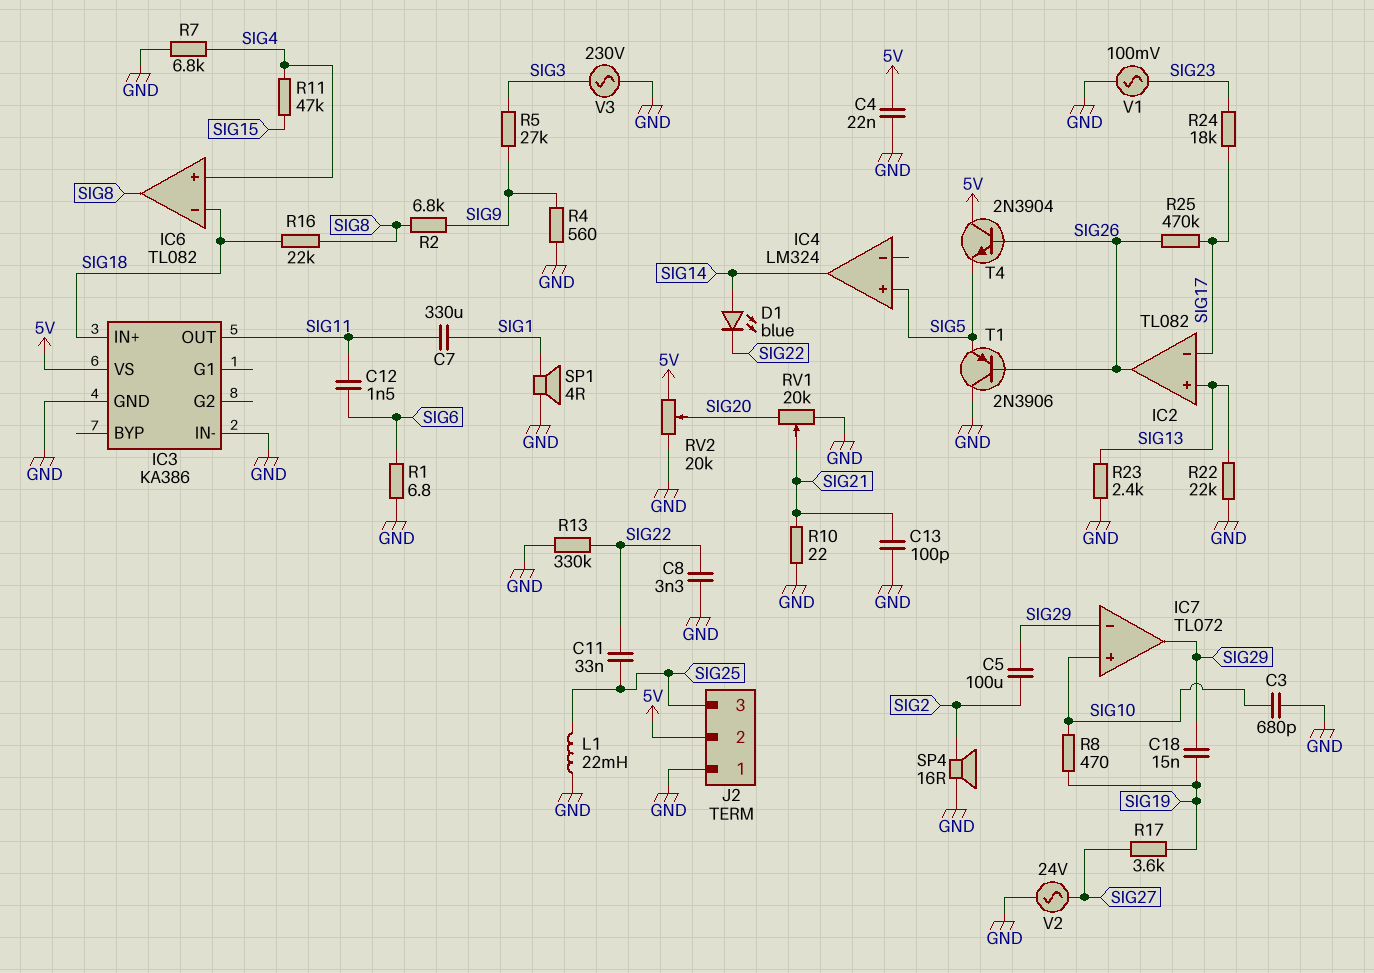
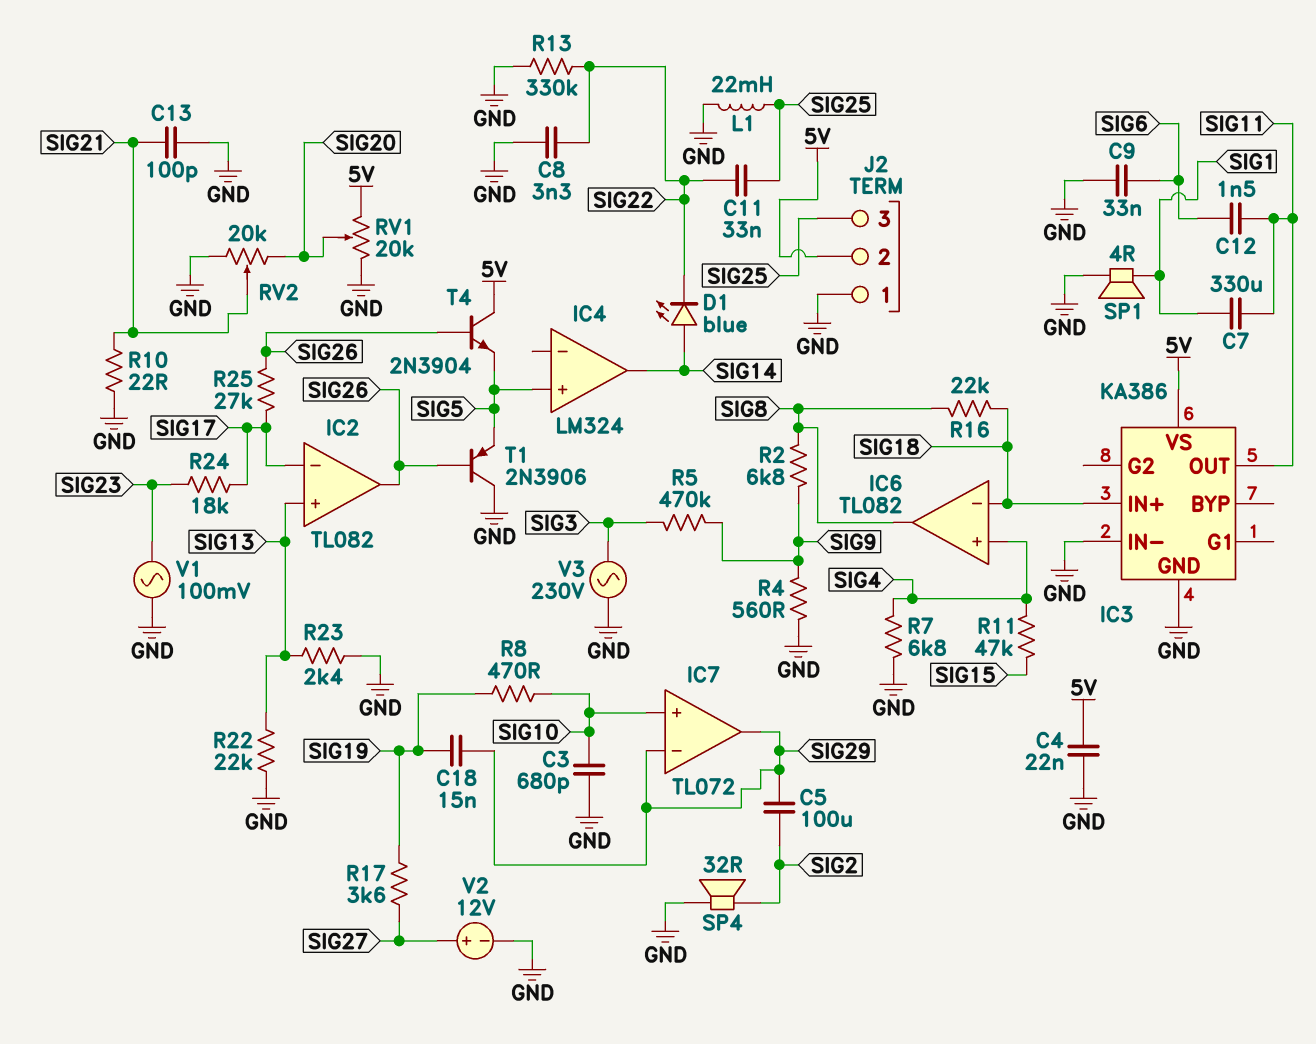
C9: none -> 33nF (GND, SIG6)
R1: 6.8 (GND, SIG6) -> none
R5: 27k (SIG3, SIG9) -> 470k (SIG3, SIG9)
R25: 470k (SIG17, SIG26) -> 27k (SIG17, SIG26)
RV1: 20k (GND, SIG20, wiper SIG21) -> 20k (5V, GND, wiper SIG20)
RV2: 20k (5V, GND, wiper SIG20) -> 20k (GND, SIG20, wiper SIG21)
SP4: speaker 16R (GND, SIG2) -> speaker 32R (GND, SIG2)
V2: AC 24V (GND, SIG27) -> 12V (plus SIG27, minus GND)

